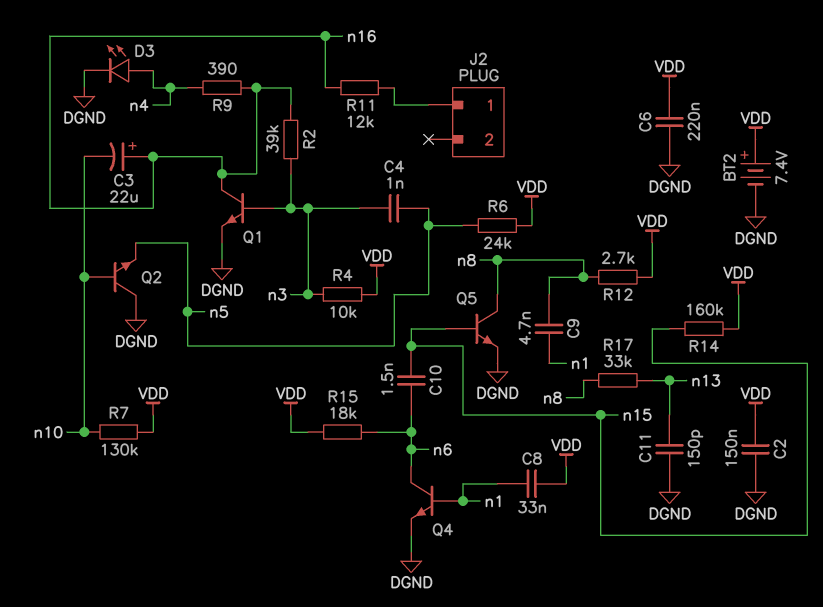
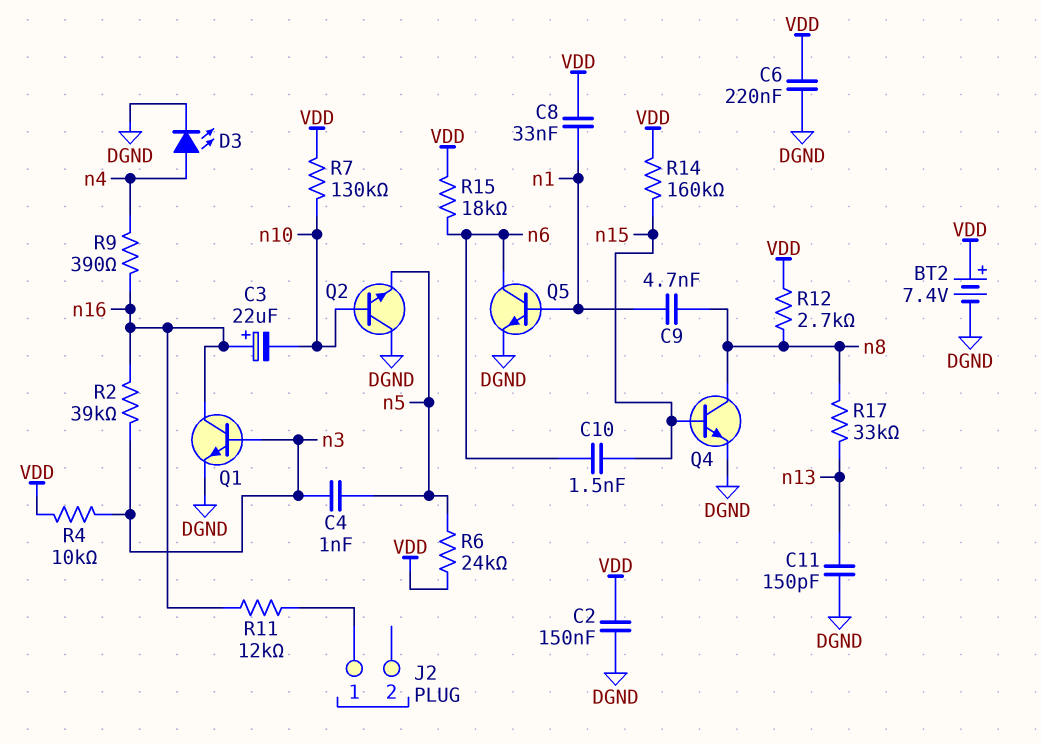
Q4: NPN (B n1, C n6, E DGND) -> NPN (B n15, C n8, E DGND)
Q5: NPN (B n15, C n8, E DGND) -> NPN (B n1, C n6, E DGND)

